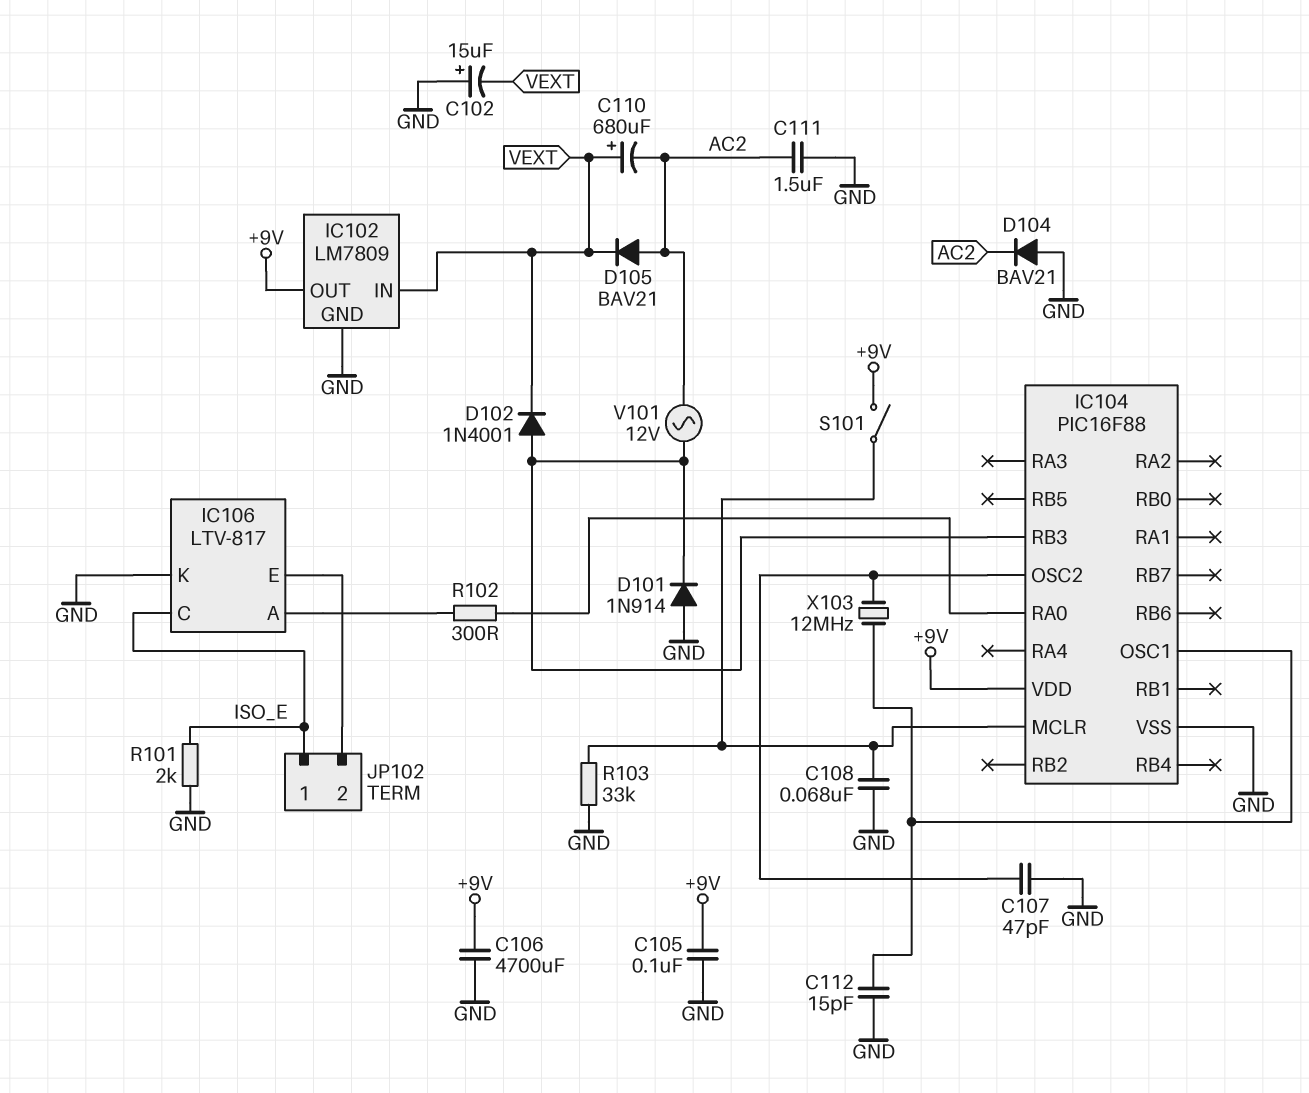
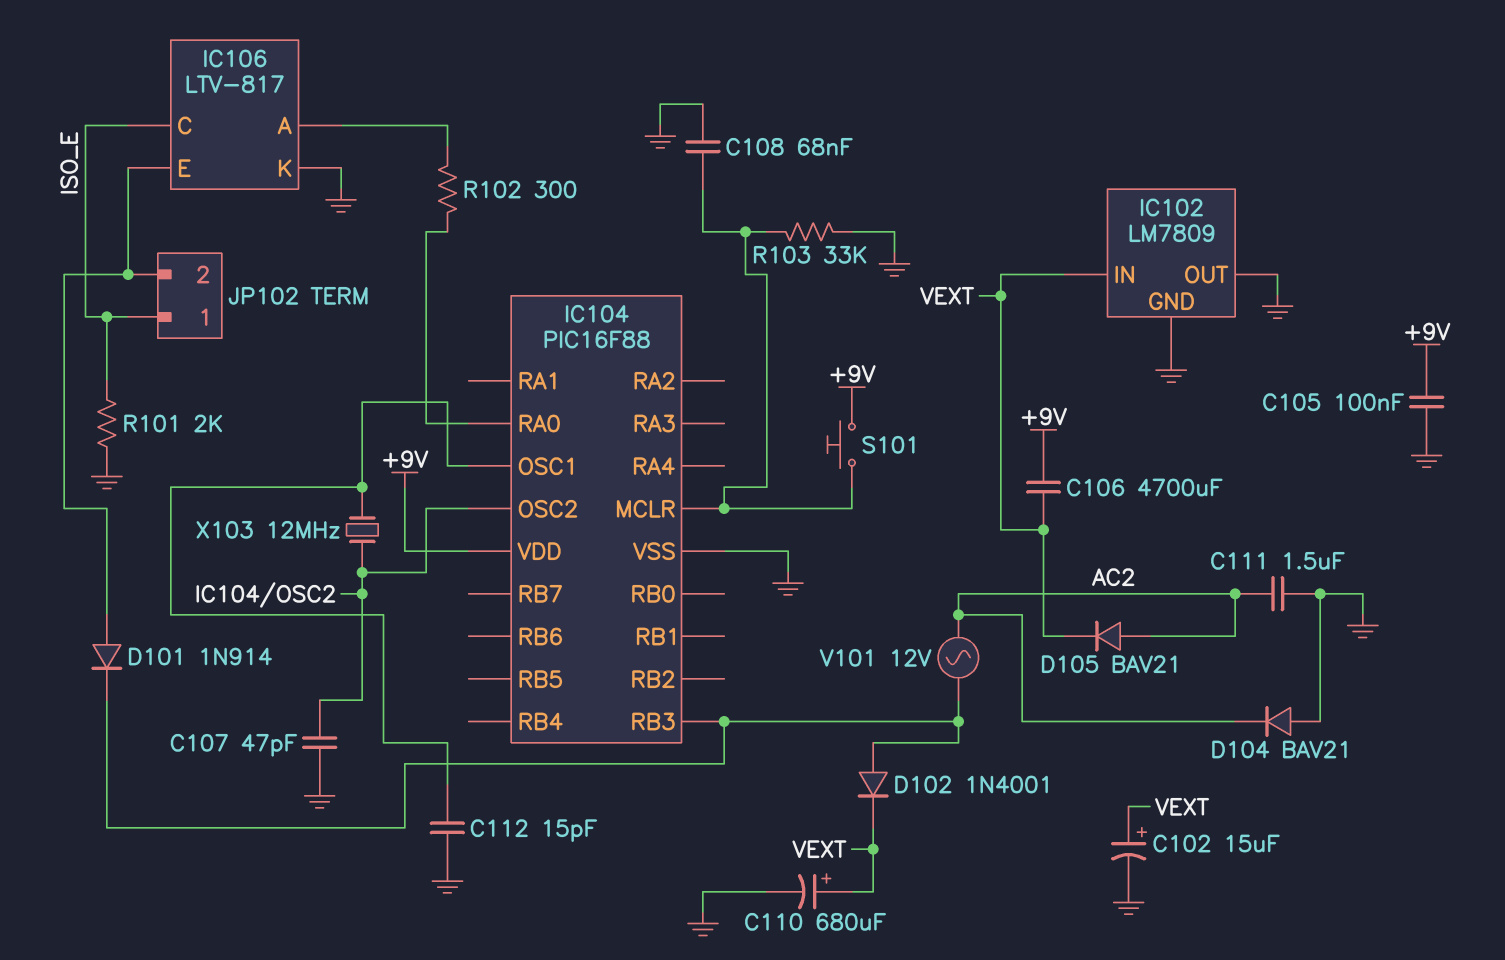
C102: 15uF (plus GND, minus VEXT) -> 15uF (plus VEXT, minus GND)
C106: 4700uF (+9V, GND) -> 4700uF (+9V, VEXT)
C110: 680uF (plus VEXT, minus AC2) -> 680uF (plus VEXT, minus GND)
D101: diode 1N914 (A GND, K IC104/RB3) -> diode 1N914 (A IC106/E, K IC104/RB3)
IC102 pin OUT: +9V -> GND
S101: switch (+9V, IC104/MCLR) -> button (+9V, IC104/MCLR)

